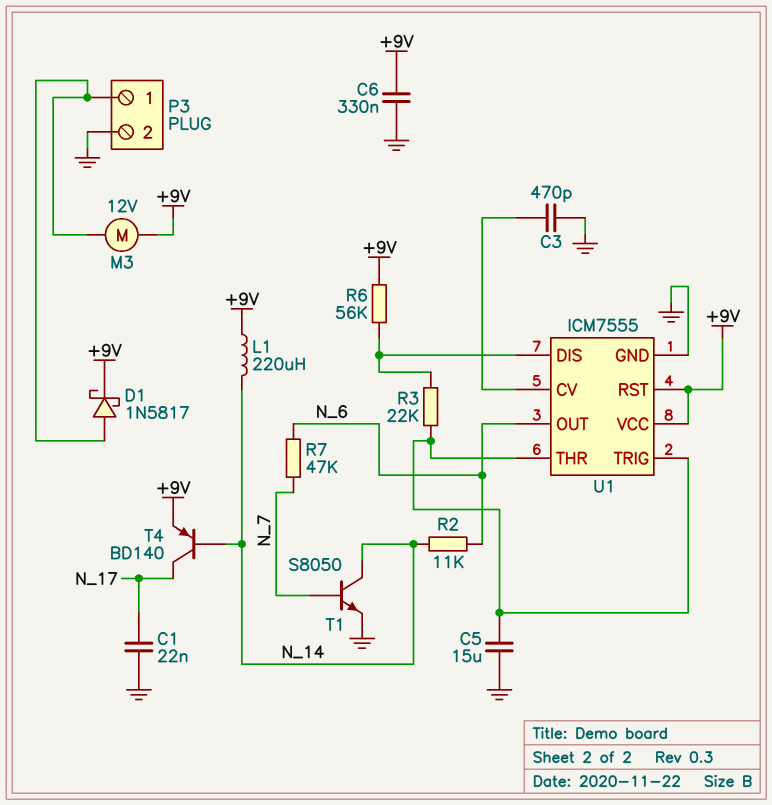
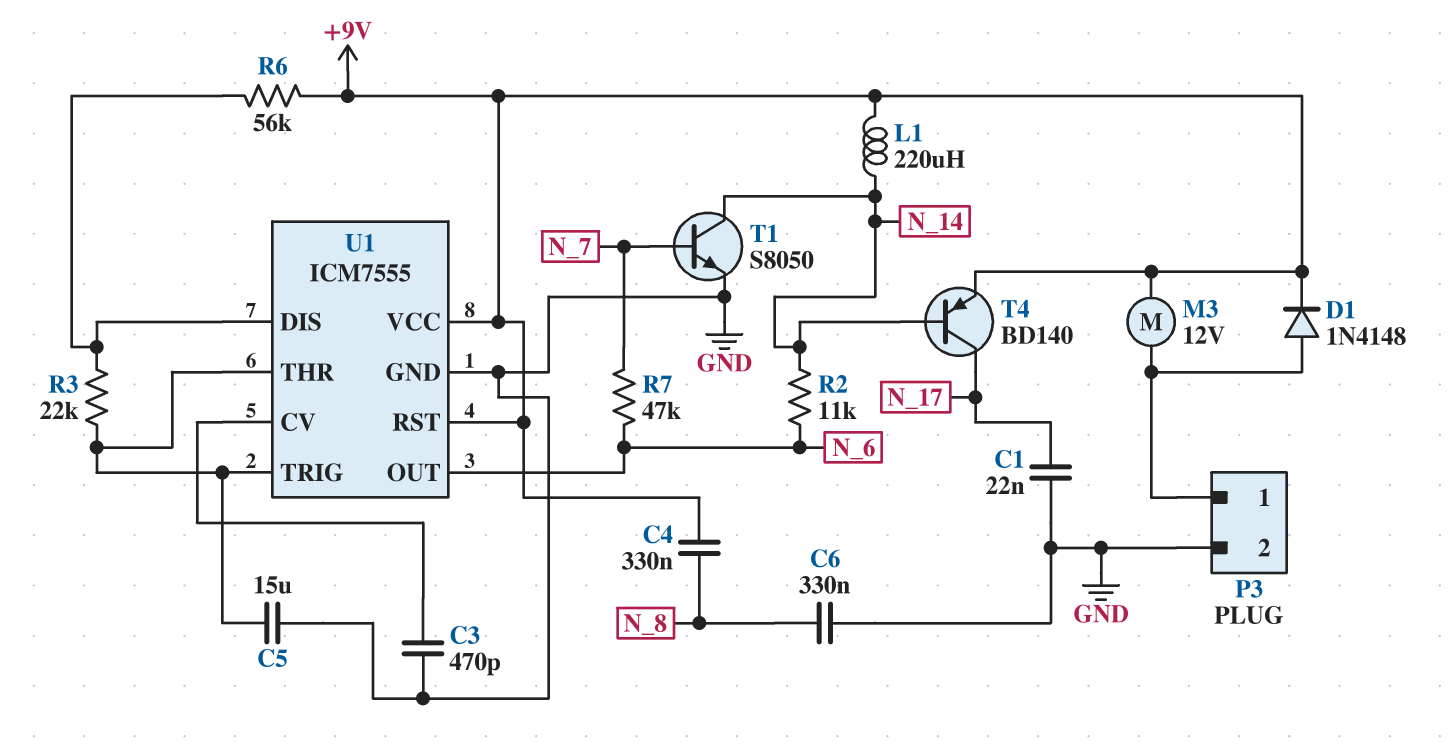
C4: none -> 330nF (+9V, N_8)
C6: 330nF (+9V, GND) -> 330nF (GND, N_8)
D1: schottky 1N5817 (A P3/1, K +9V) -> diode 1N4148 (A P3/1, K +9V)

